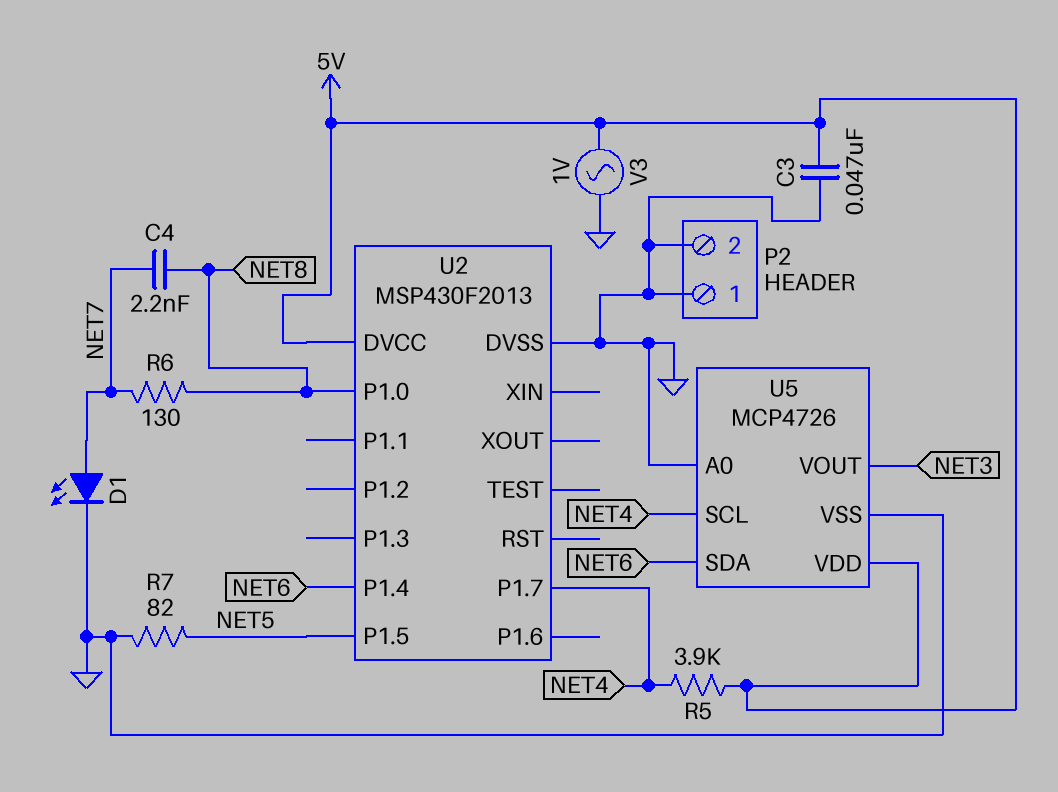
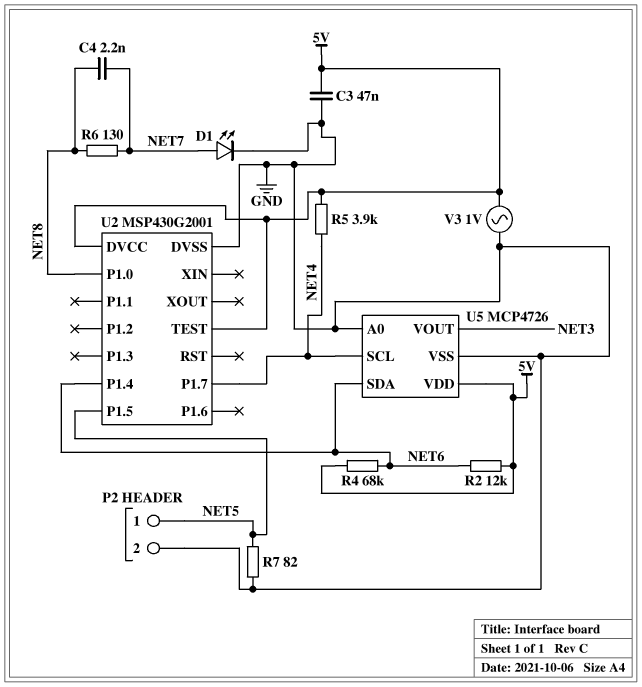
P2 pin 1: GND -> NET5
R2: none -> 12k (5V, NET6)
R4: none -> 68k (5V, NET6)
U2: MSP430F2013 -> MSP430G2001
U2 pin TEST: none -> 5V

